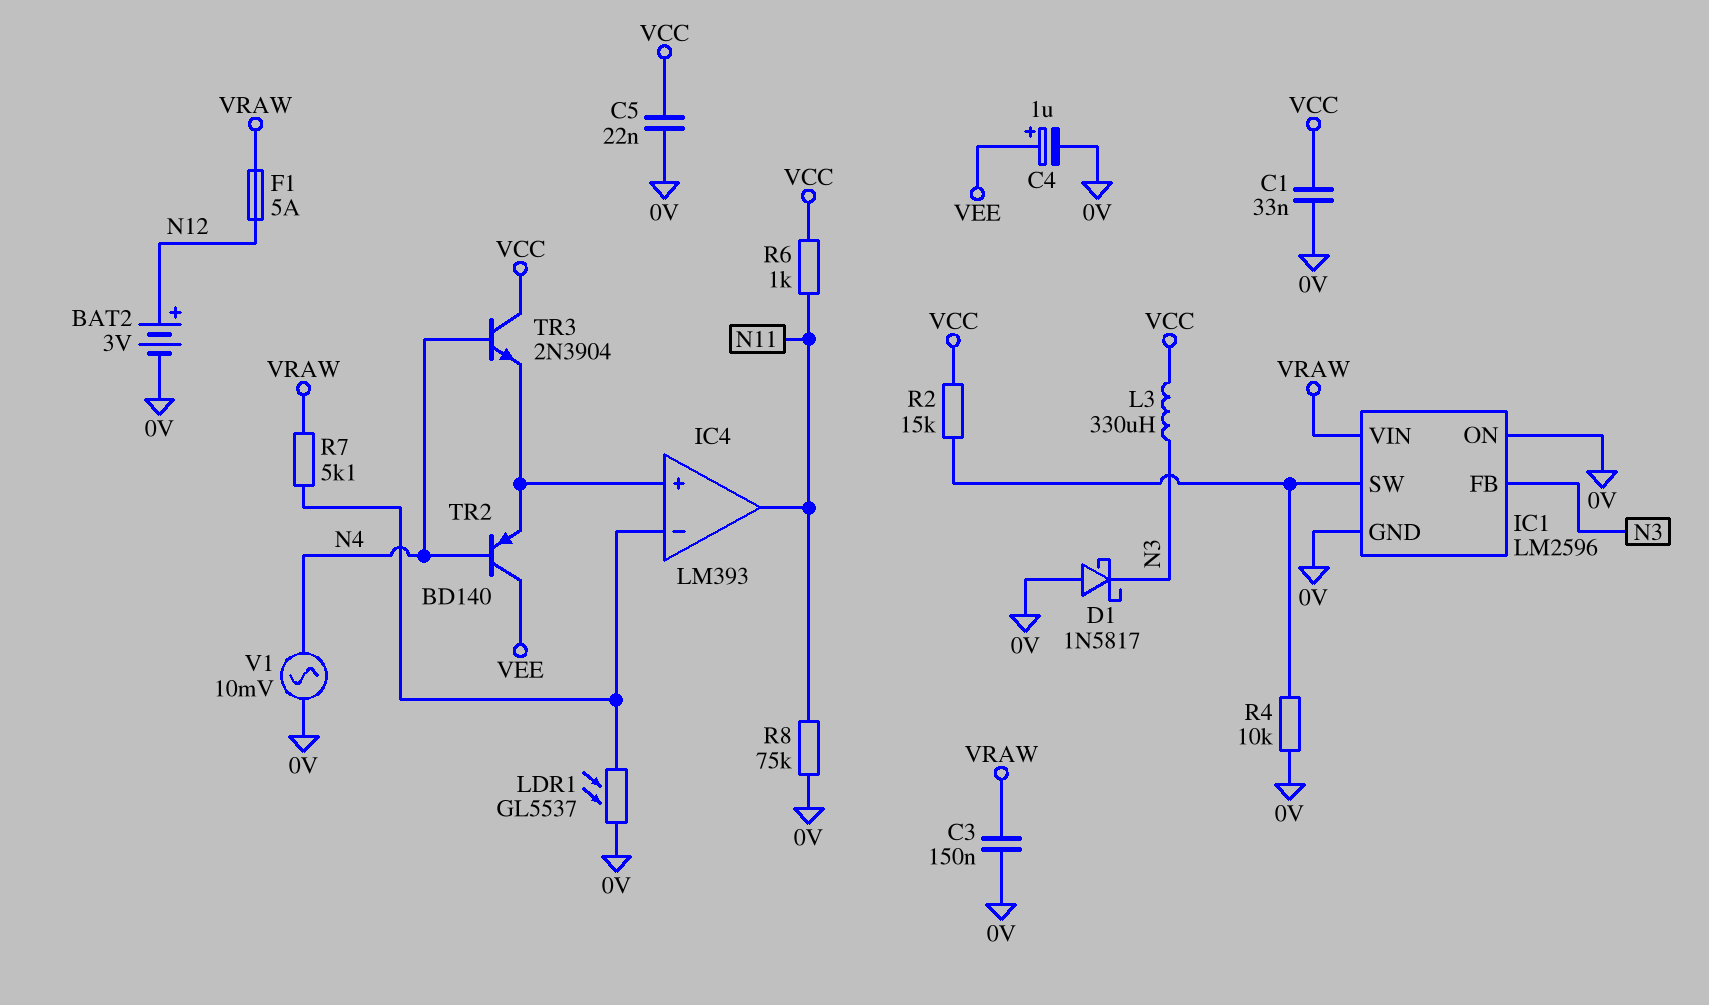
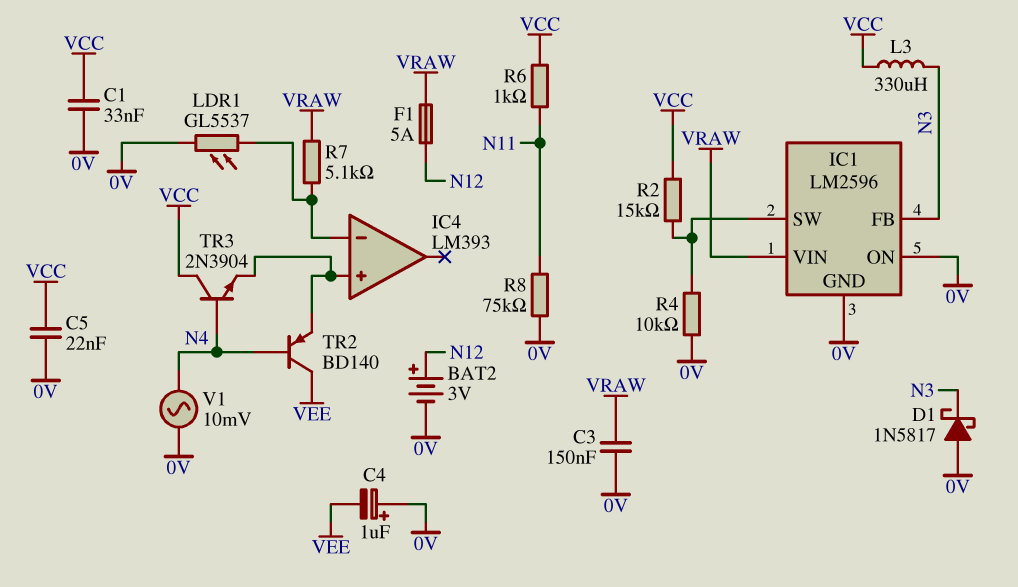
C4: 1uF (plus VEE, minus 0V) -> 1uF (plus 0V, minus VEE)
IC4 pin out: N11 -> none

